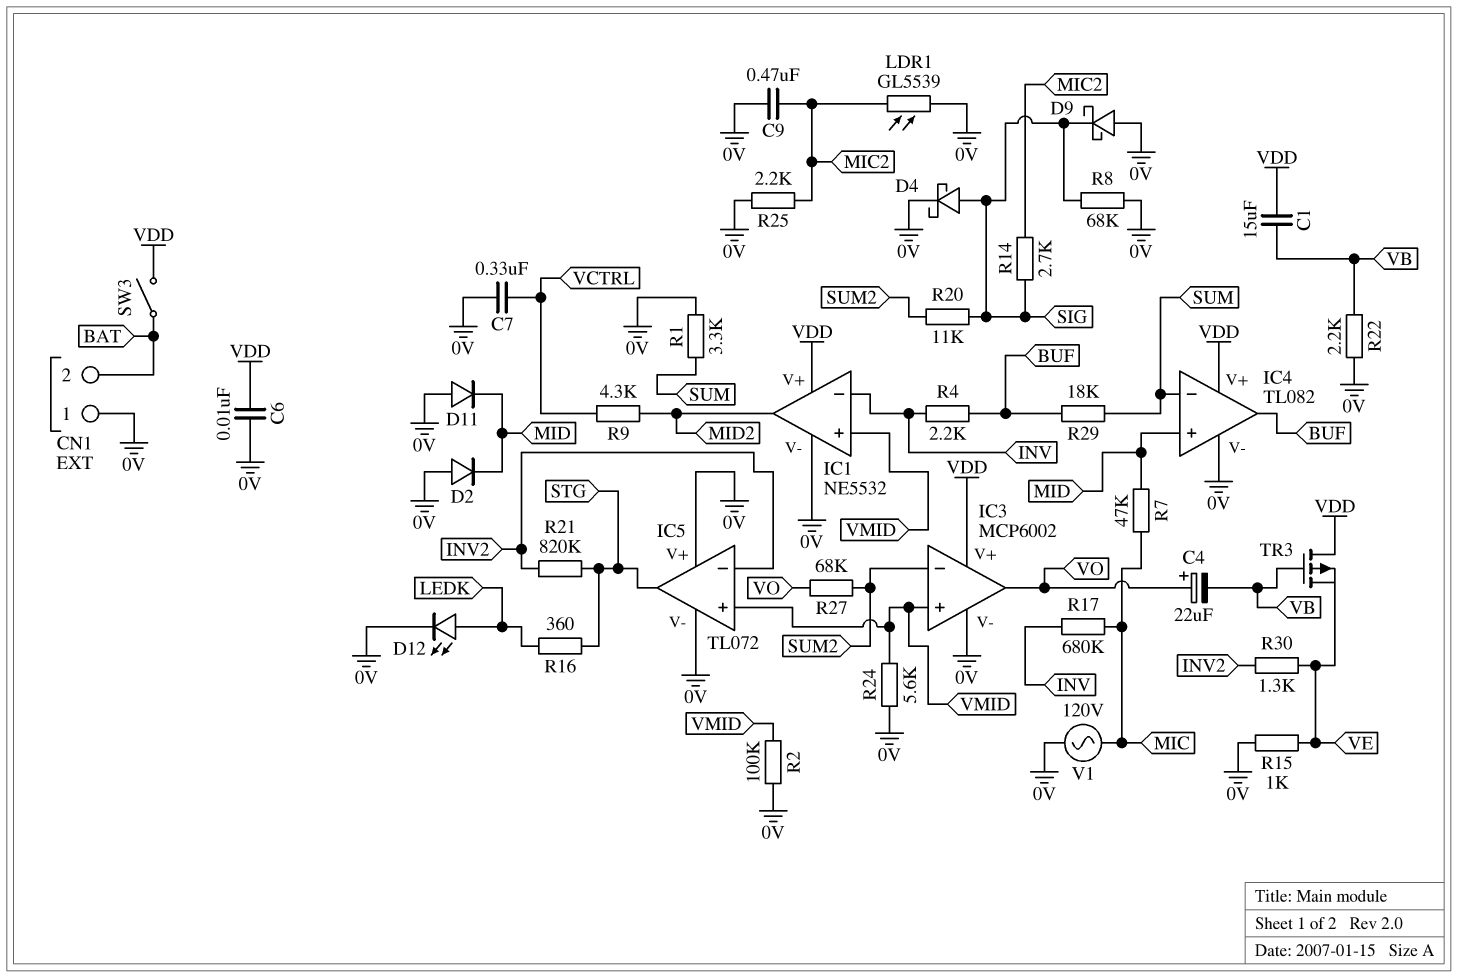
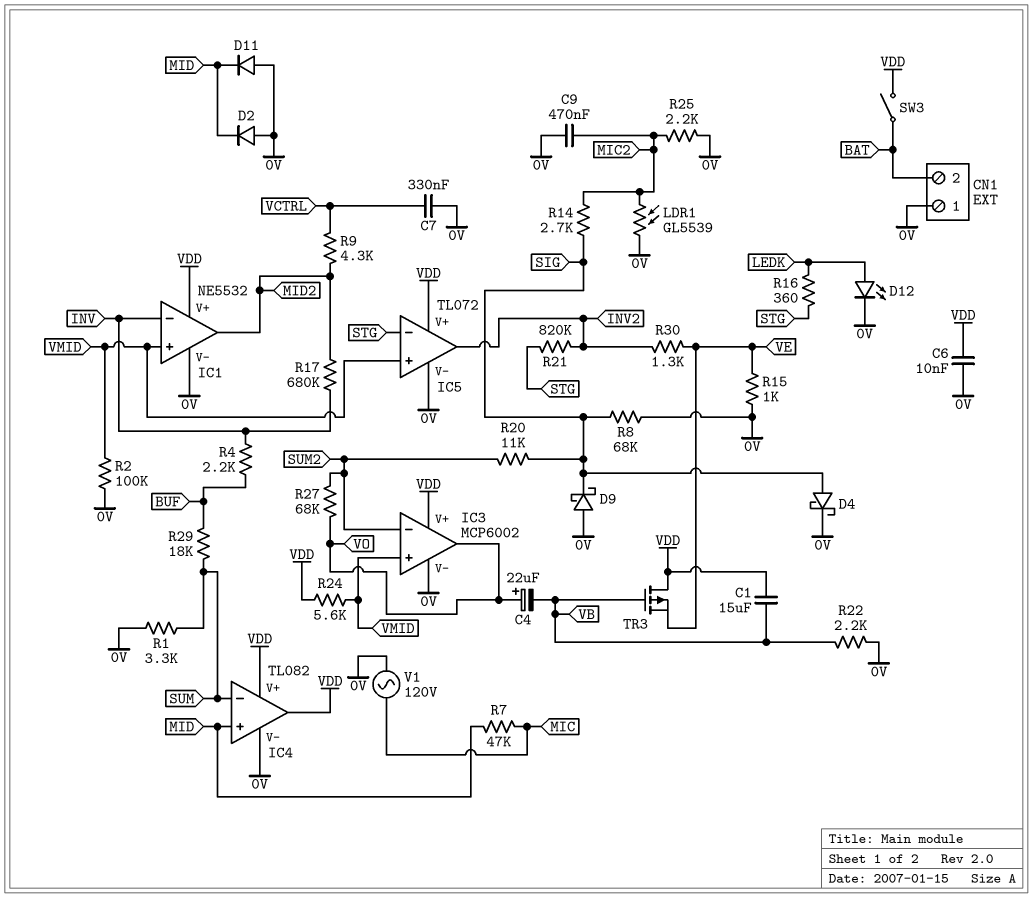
IC4 pin out: BUF -> VDD
IC5 pin V+: 0V -> VDD
IC5 pin in-: INV2 -> STG
IC5 pin out: STG -> INV2
R17: 680k (INV, MIC) -> 680k (INV, MID2)
R24: 5.6k (0V, VMID) -> 5.6k (VDD, VMID)

